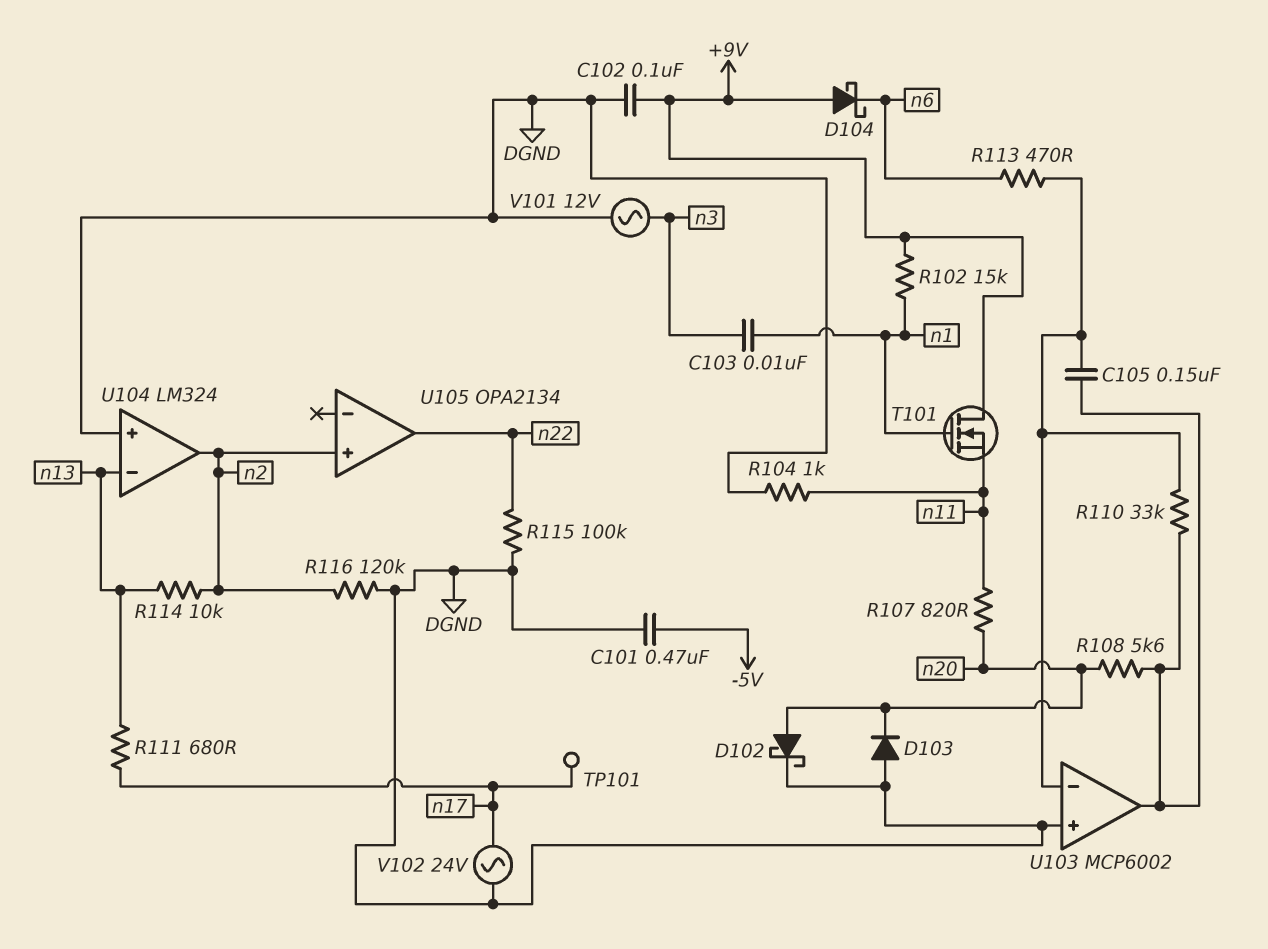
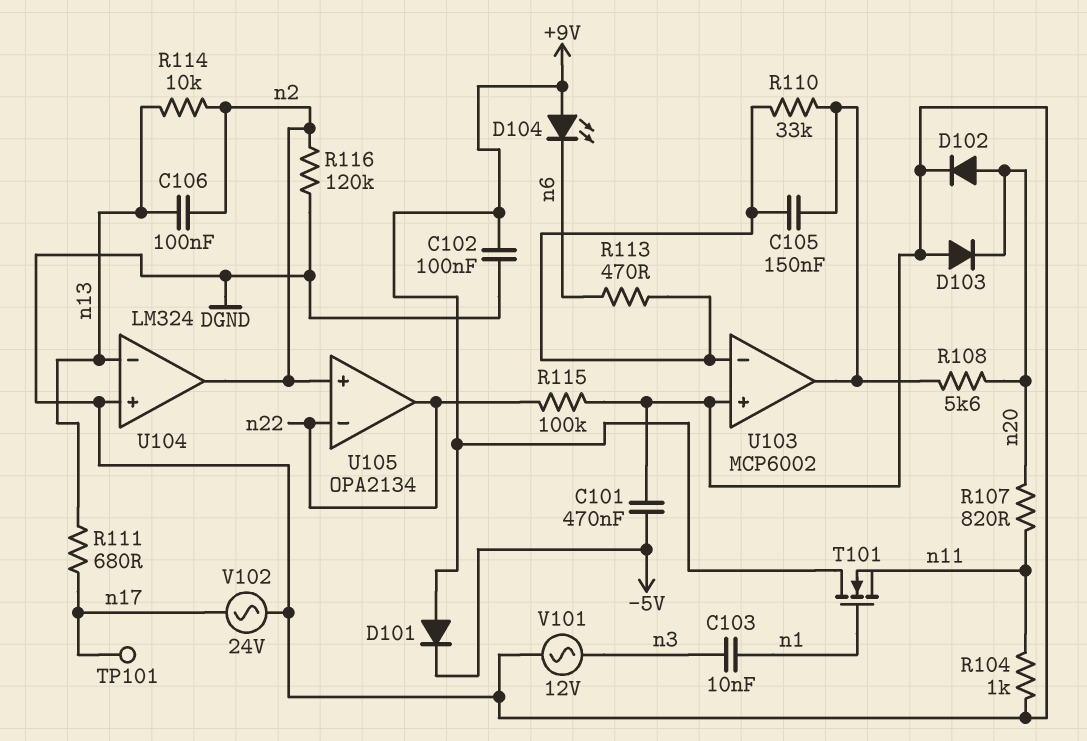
C106: none -> 100nF (n2, n13)
D101: none -> diode (A +9V, K -5V)
D102: schottky (A n20, K DGND) -> diode (A n20, K DGND)
D104: schottky (A +9V, K n6) -> LED (A +9V, K n6)
R102: 15k (+9V, n1) -> none
U105 pin in-: none -> n22

